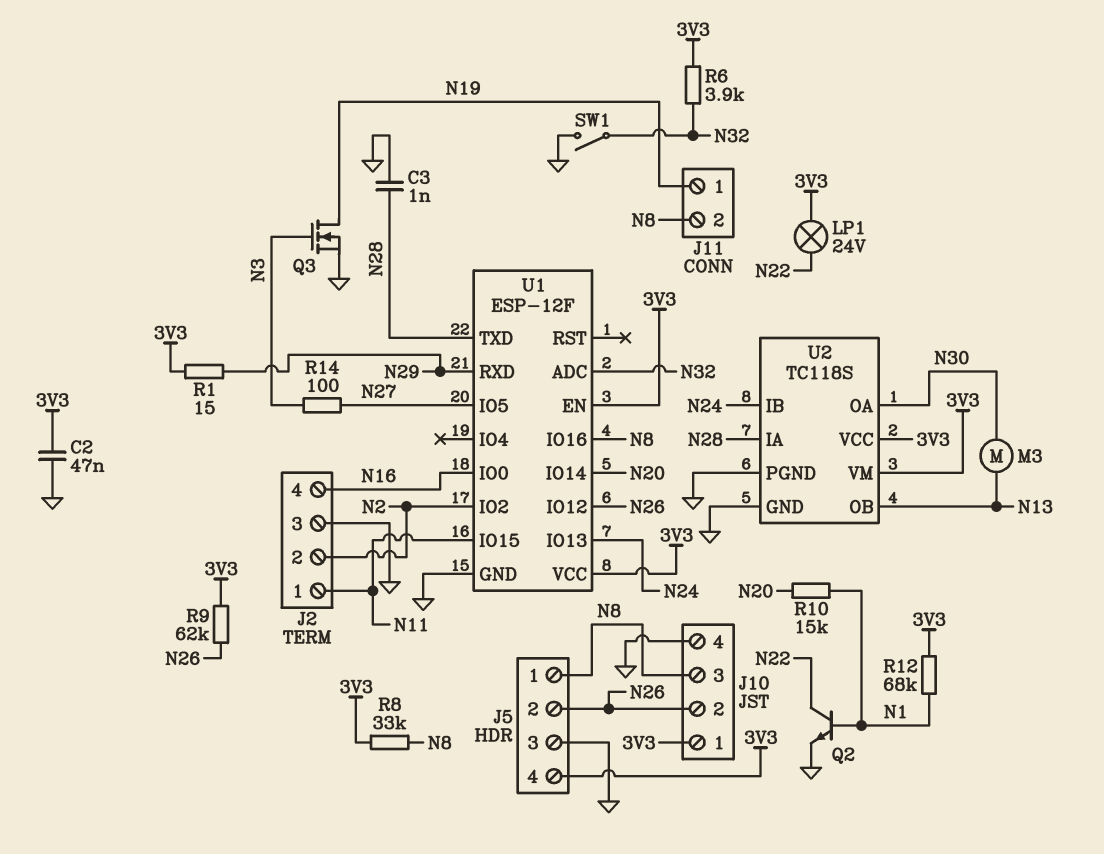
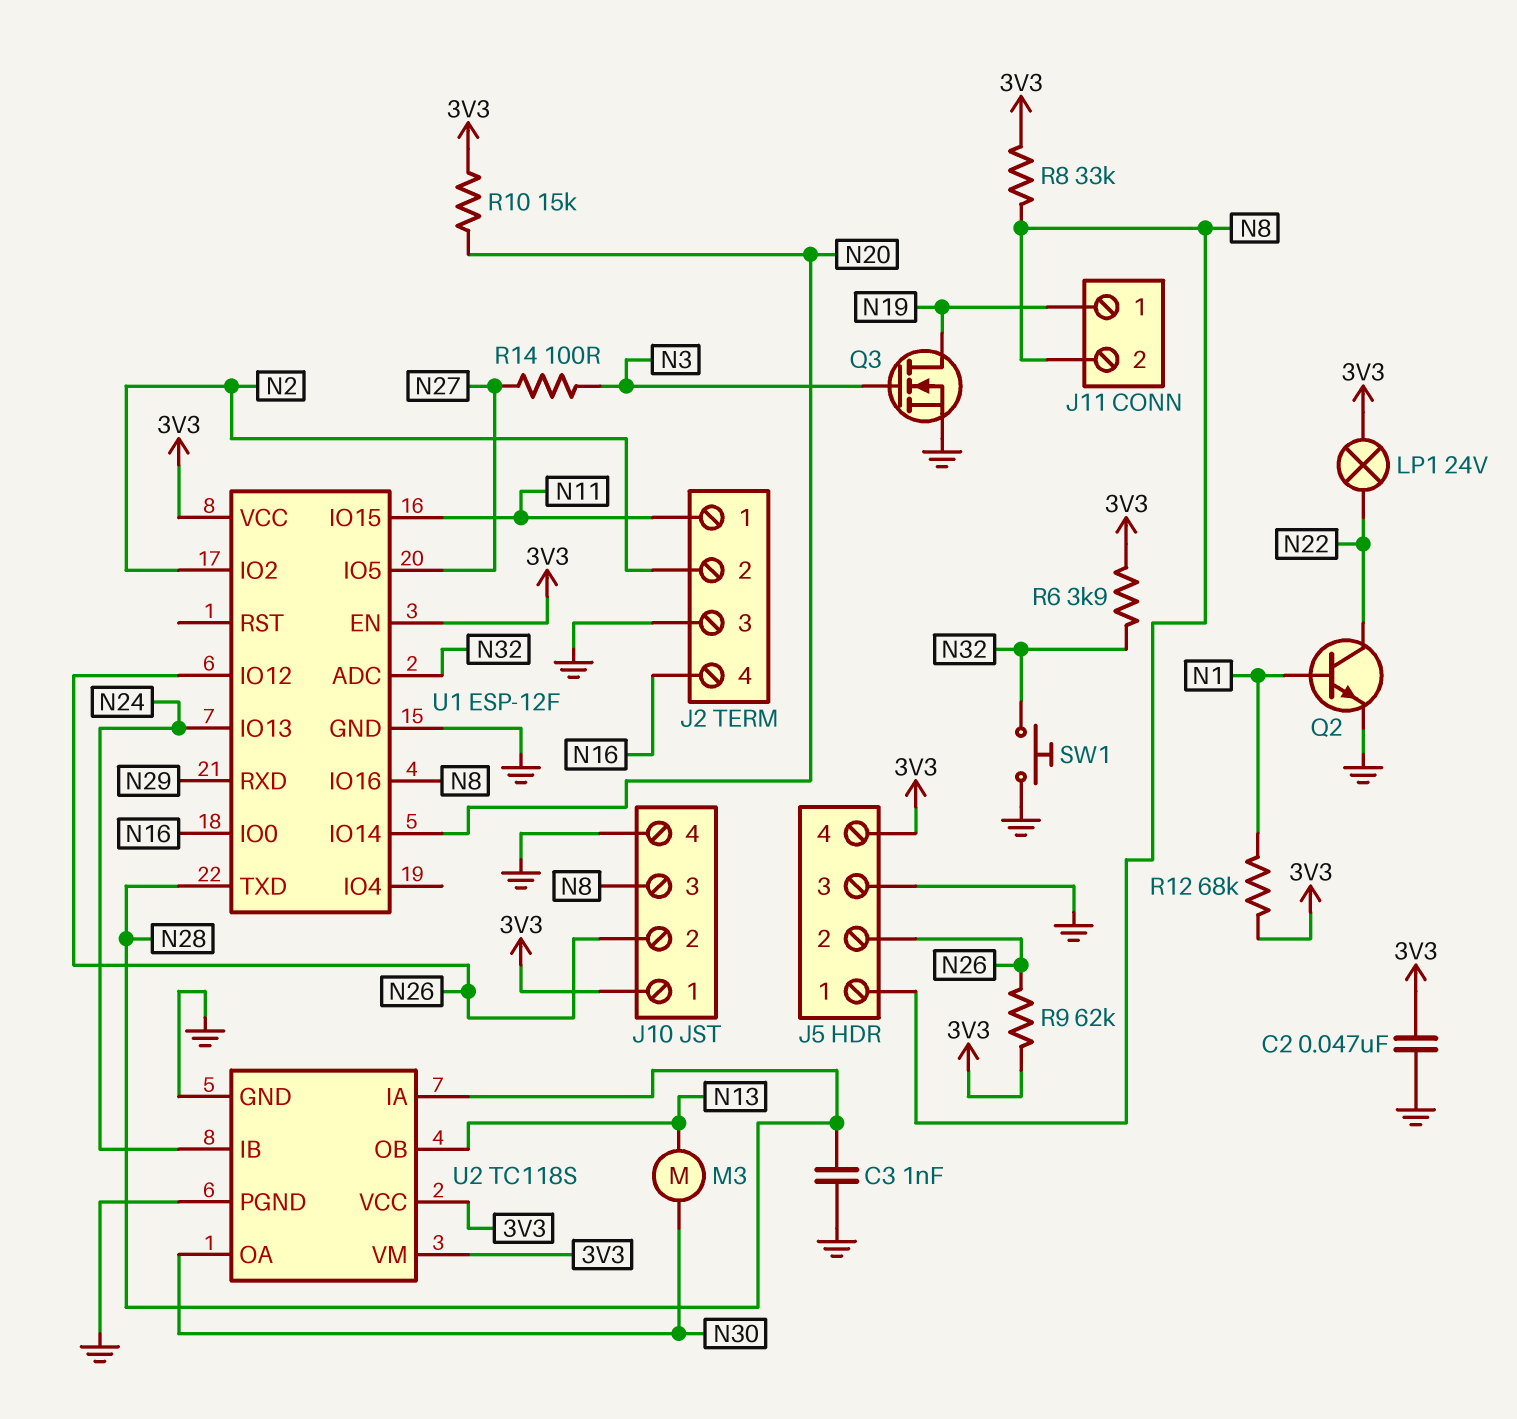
R1: 15 (3V3, N29) -> none
R10: 15k (N1, N20) -> 15k (3V3, N20)
SW1: switch (GND, N32) -> button (GND, N32)

